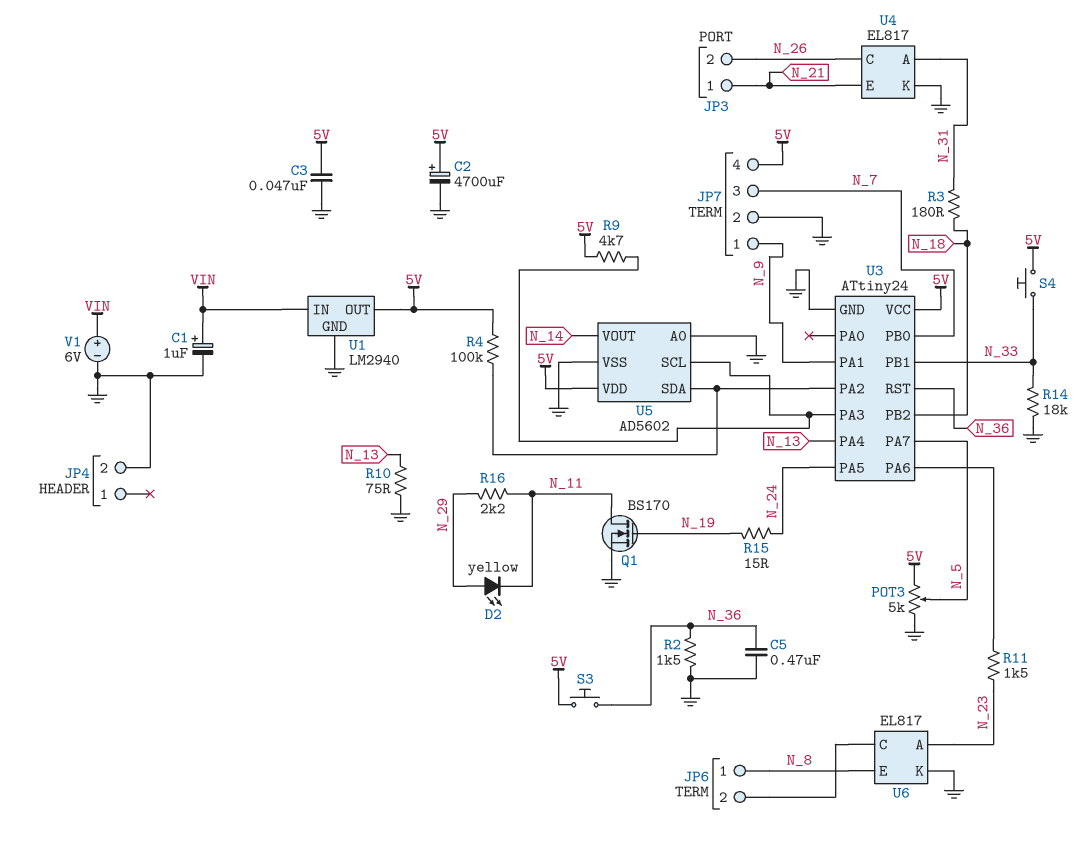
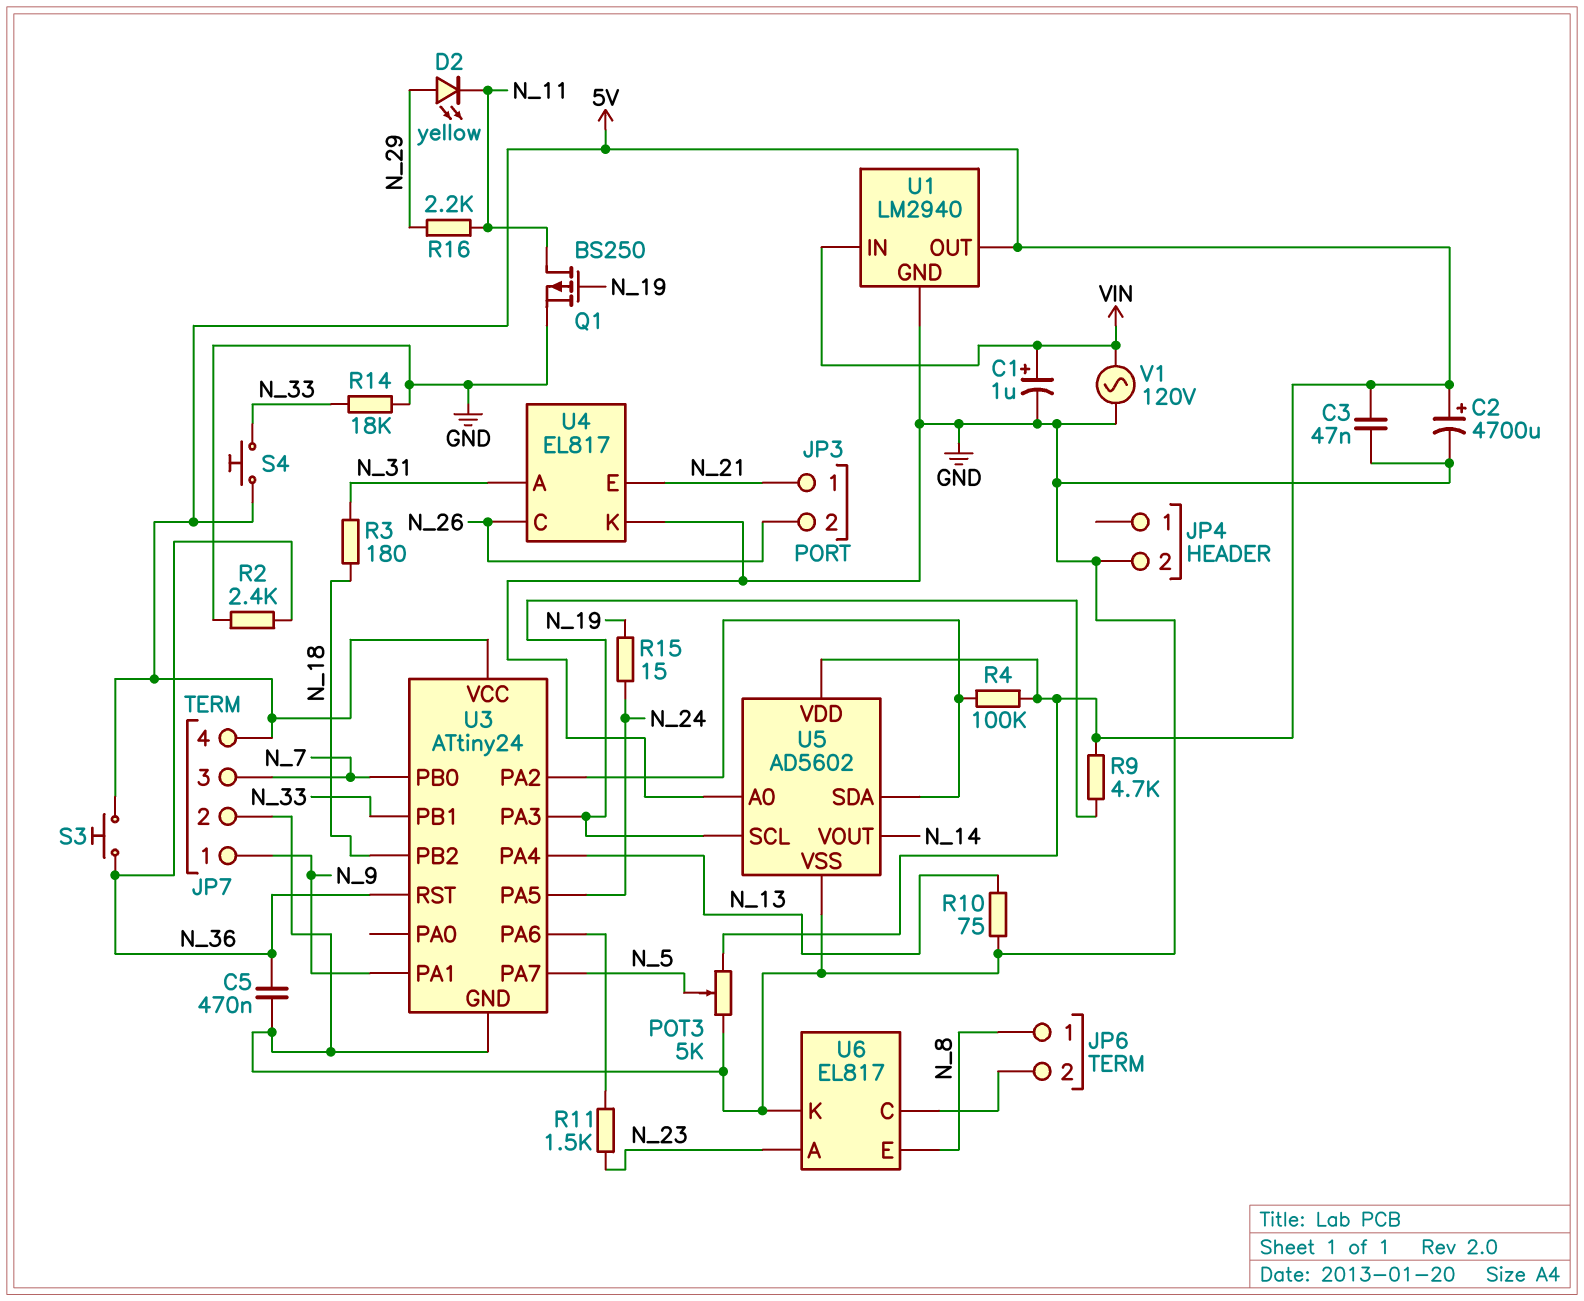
Q1: NMOS BS170 (G N_19, D N_11, S GND) -> PMOS BS250 (G N_19, D N_11, S GND)
R2: 1.5k (GND, N_36) -> 2.4k (GND, N_36)
V1: 6V (plus VIN, minus GND) -> AC 120V (GND, VIN)

